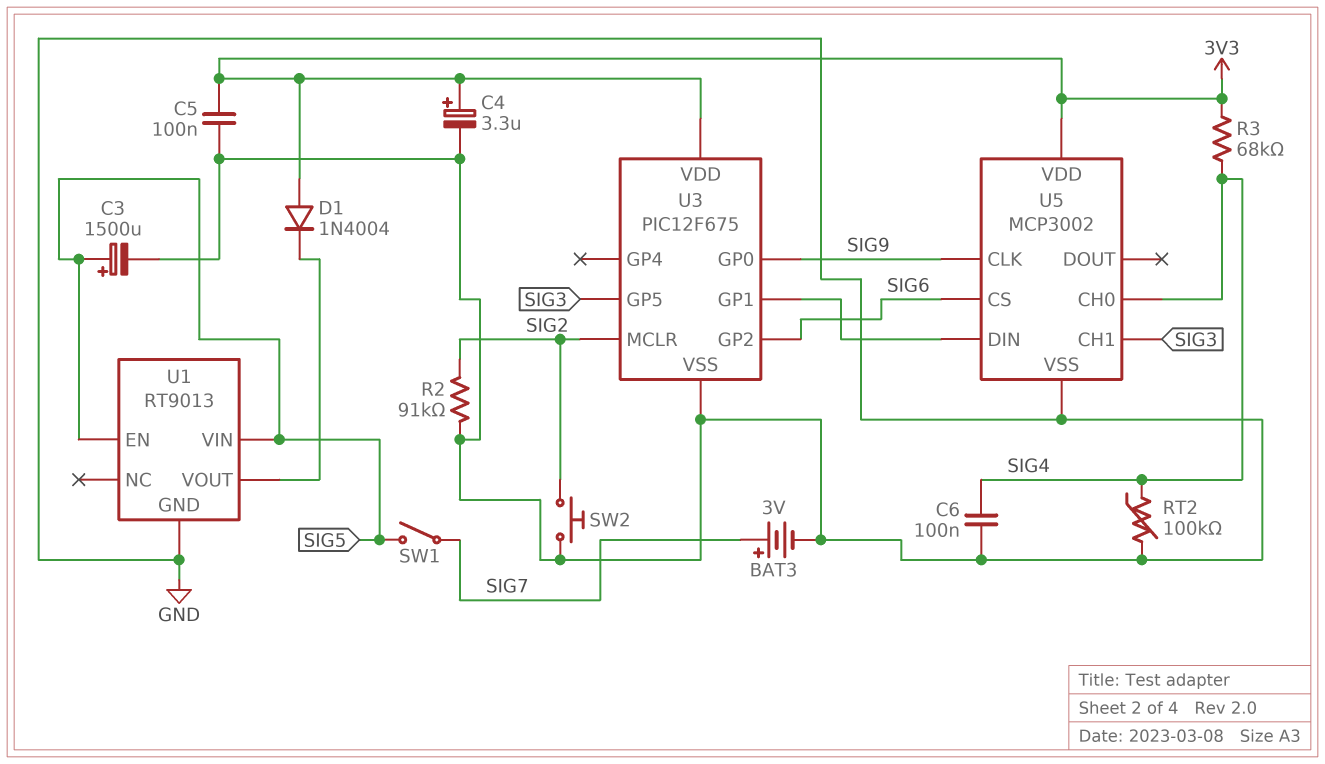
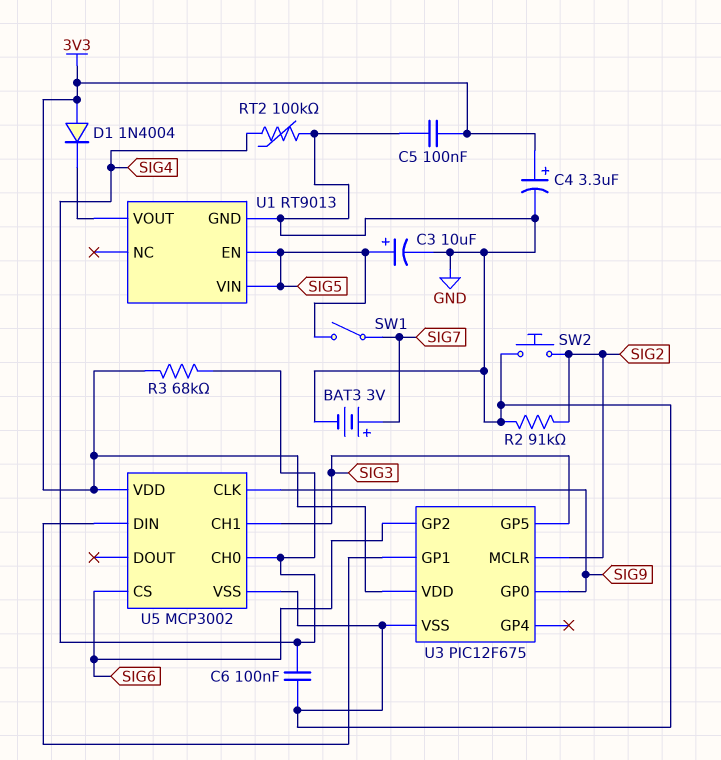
C3: 1500uF (plus SIG5, minus GND) -> 10uF (plus SIG5, minus GND)

